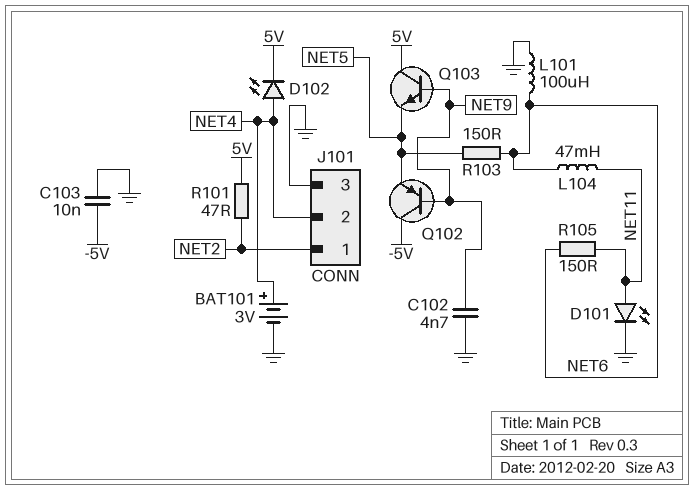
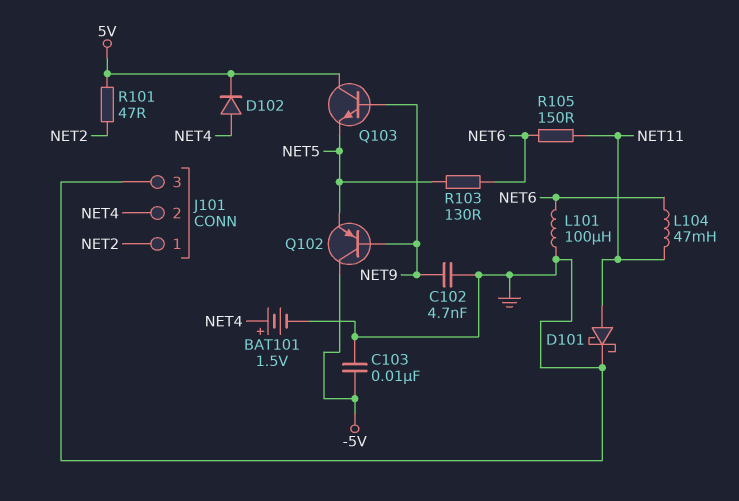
BAT101: 3V (plus NET4, minus GND) -> 1.5V (plus NET4, minus GND)
D101: LED (A NET11, K GND) -> schottky (A NET11, K GND)
D102: LED (A NET4, K 5V) -> diode (A NET4, K 5V)
R103: 150 (NET5, NET6) -> 130 (NET5, NET6)

